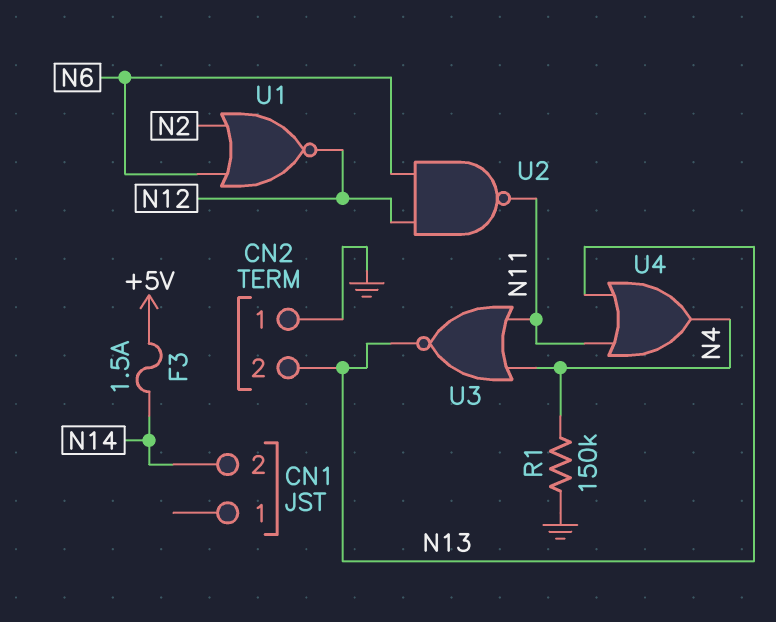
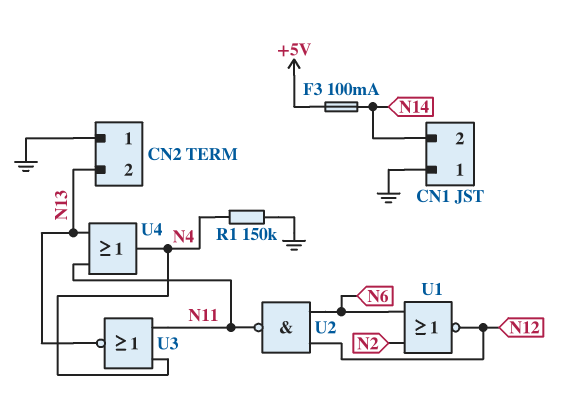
CN1 pin 1: none -> GND
F3: 1.5A (+5V, N14) -> 100mA (+5V, N14)

